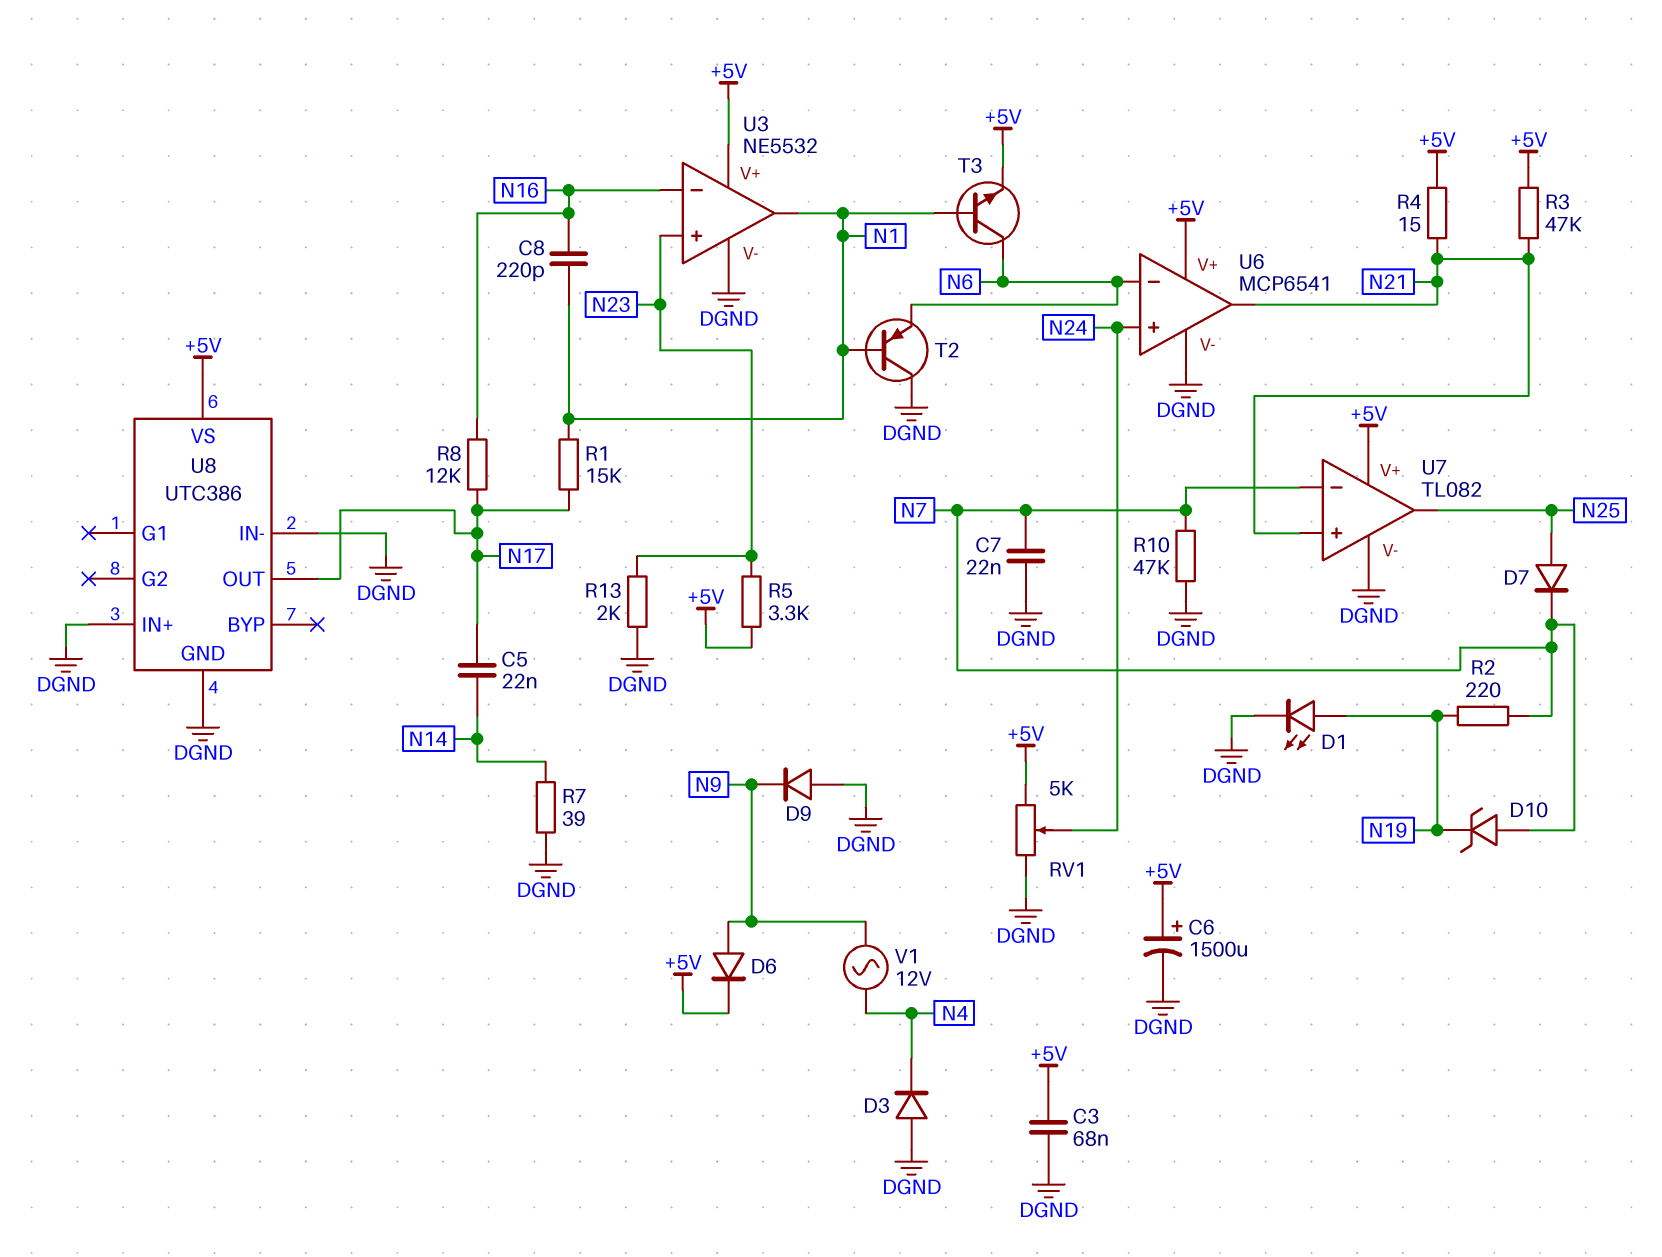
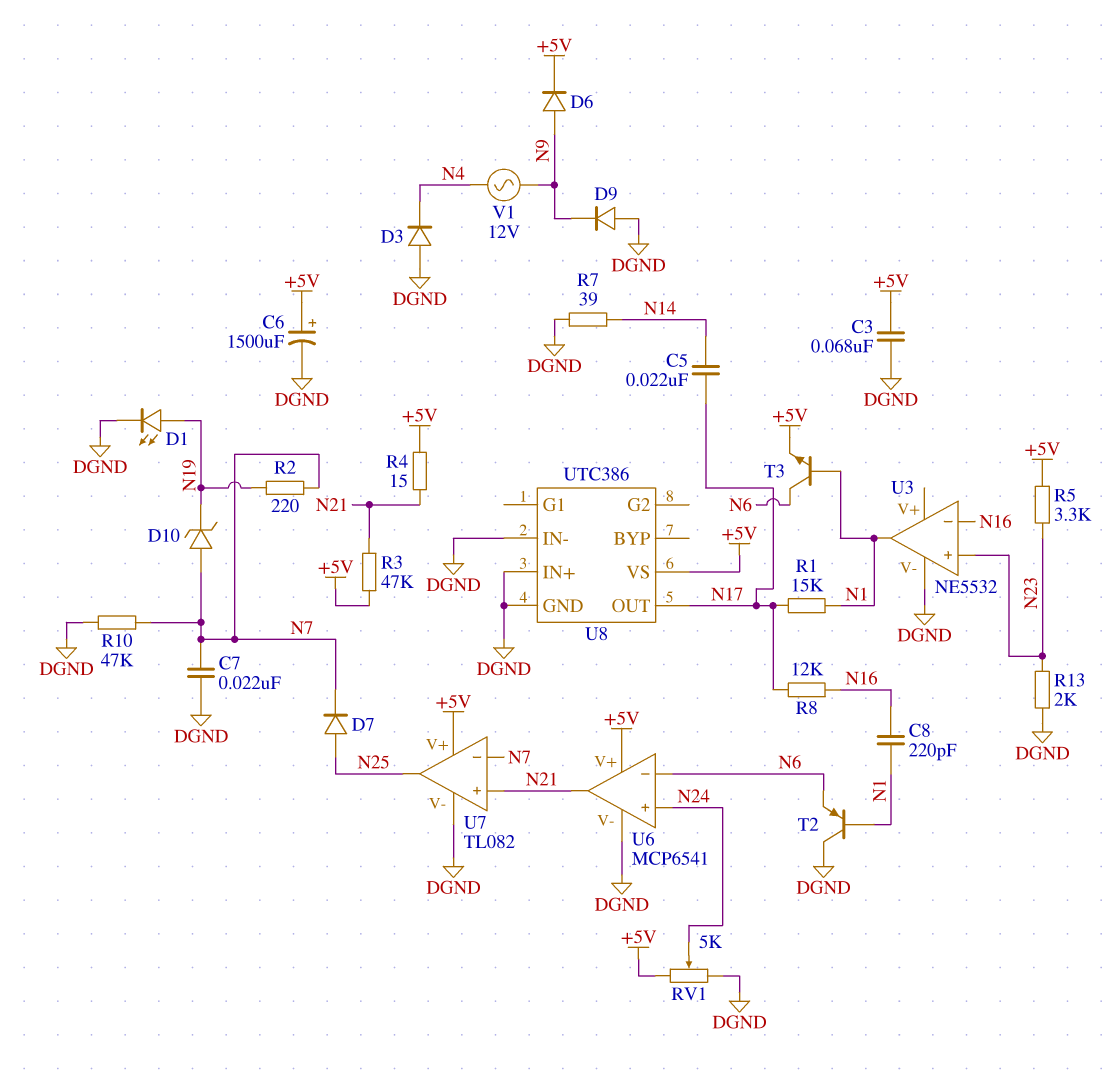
U3 pin V+: +5V -> none

